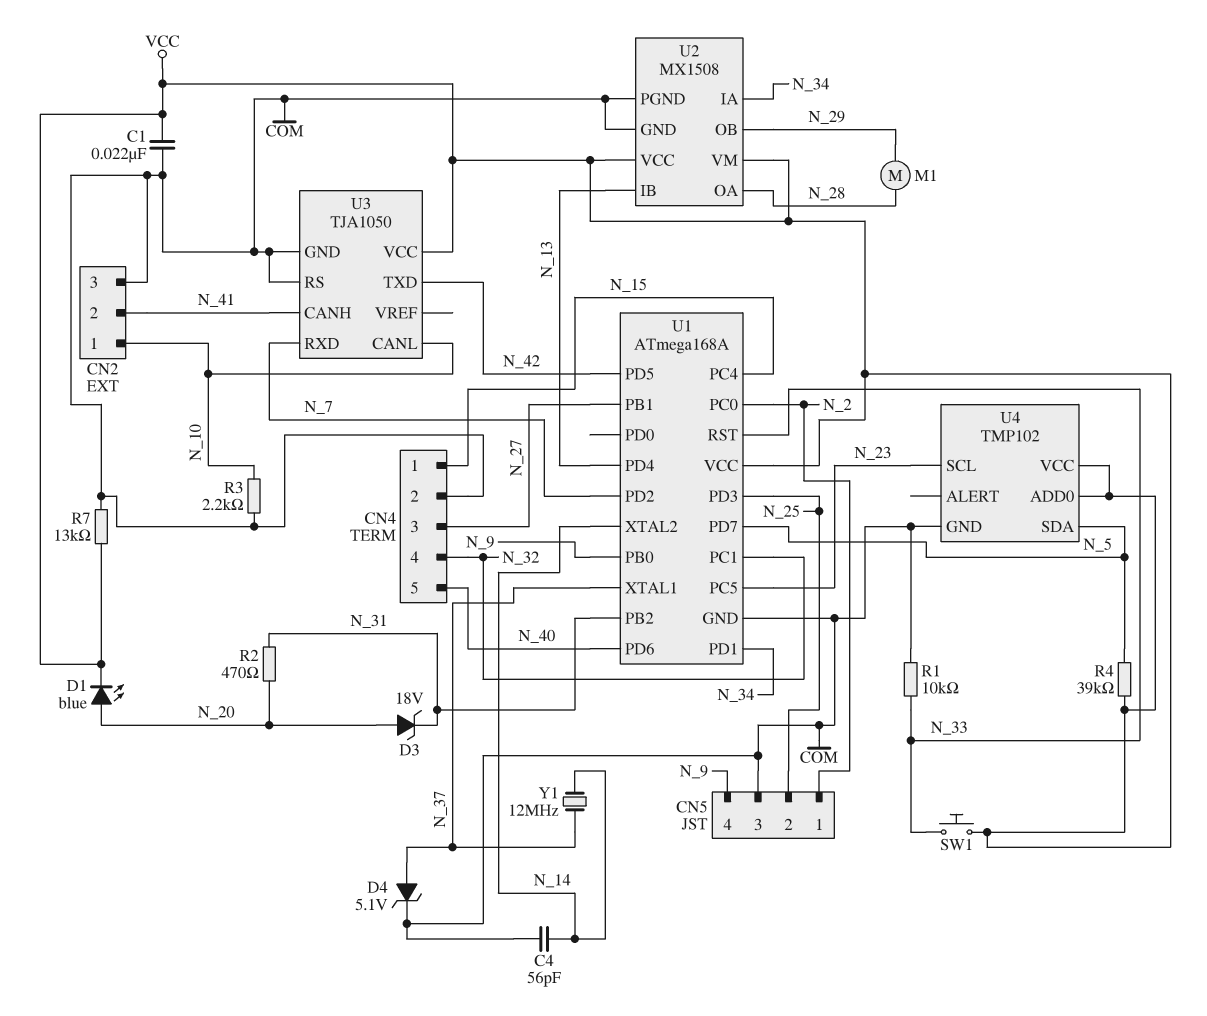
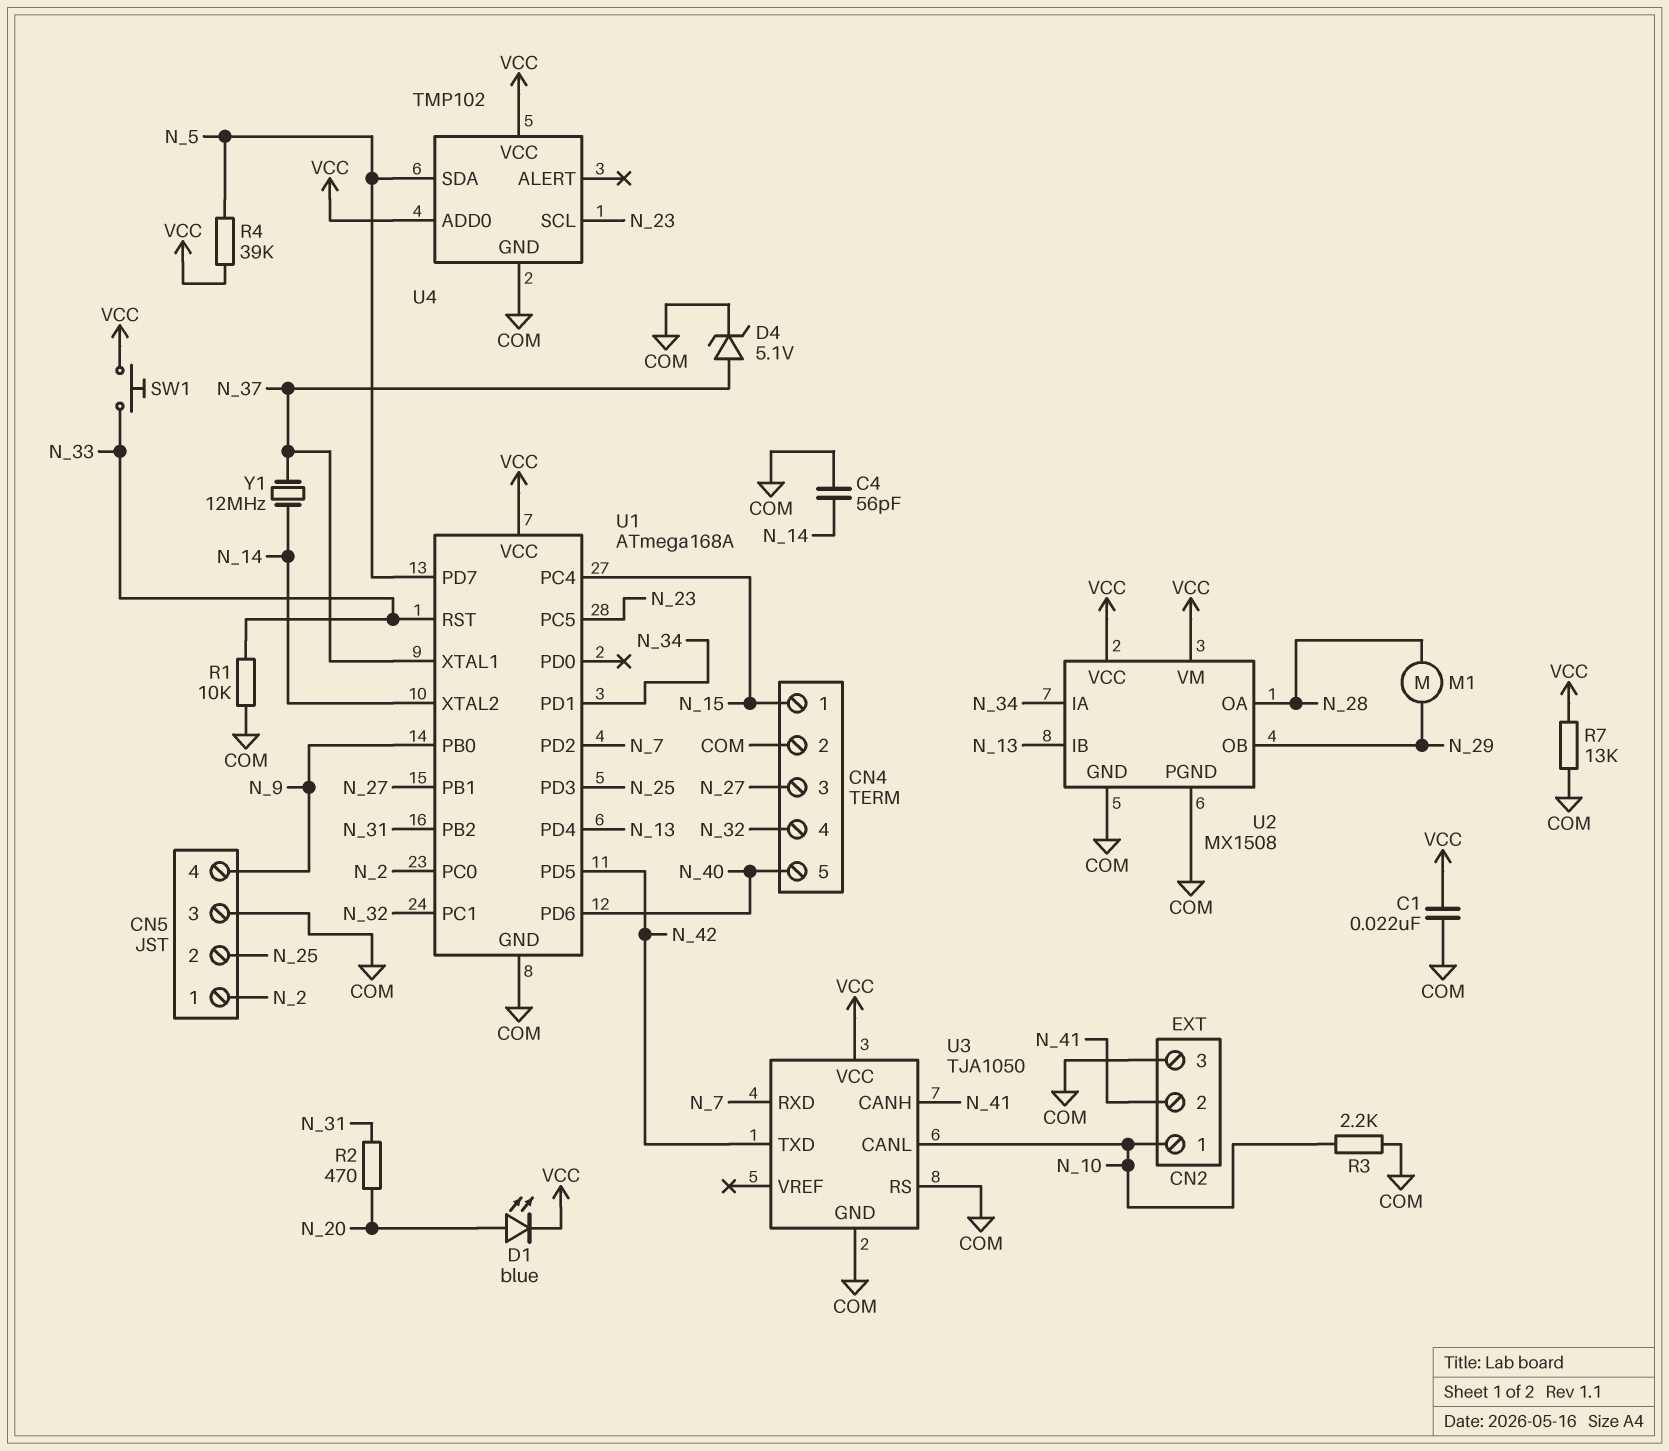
D3: zener 18V (A N_20, K N_31) -> none

